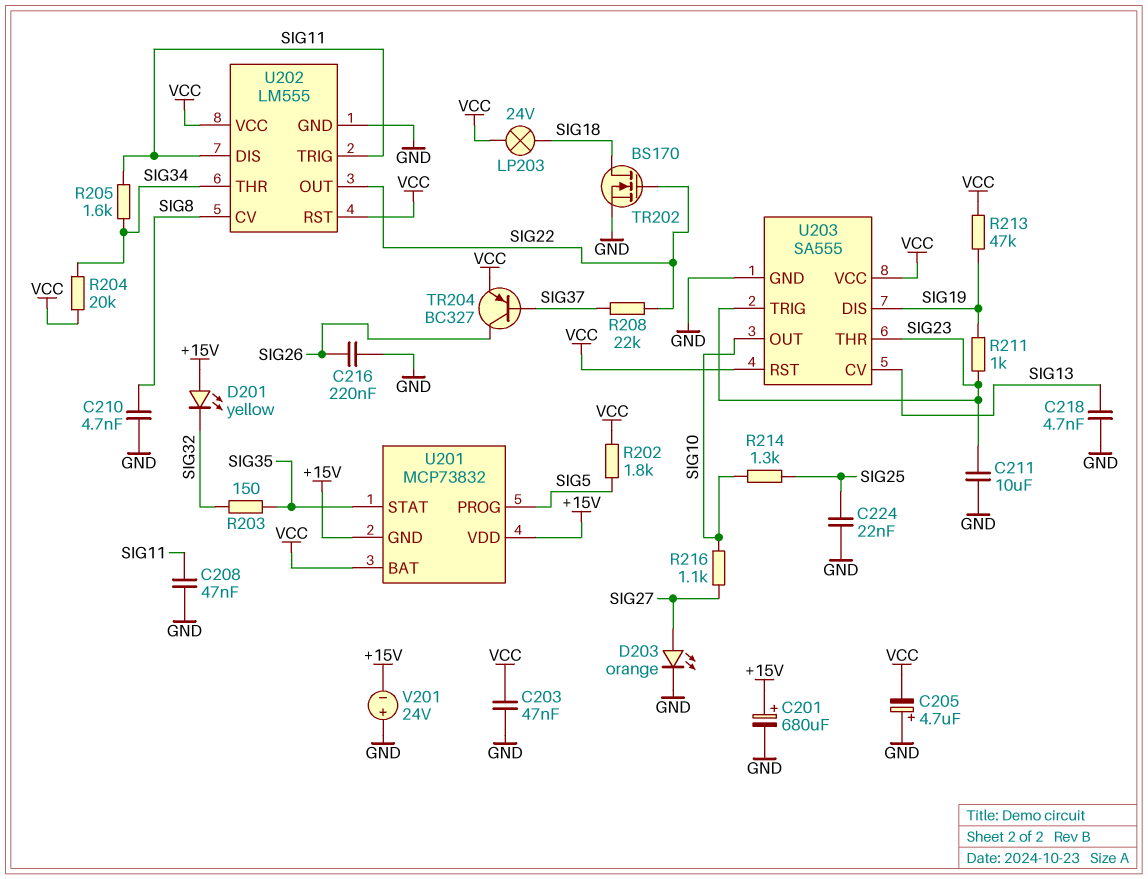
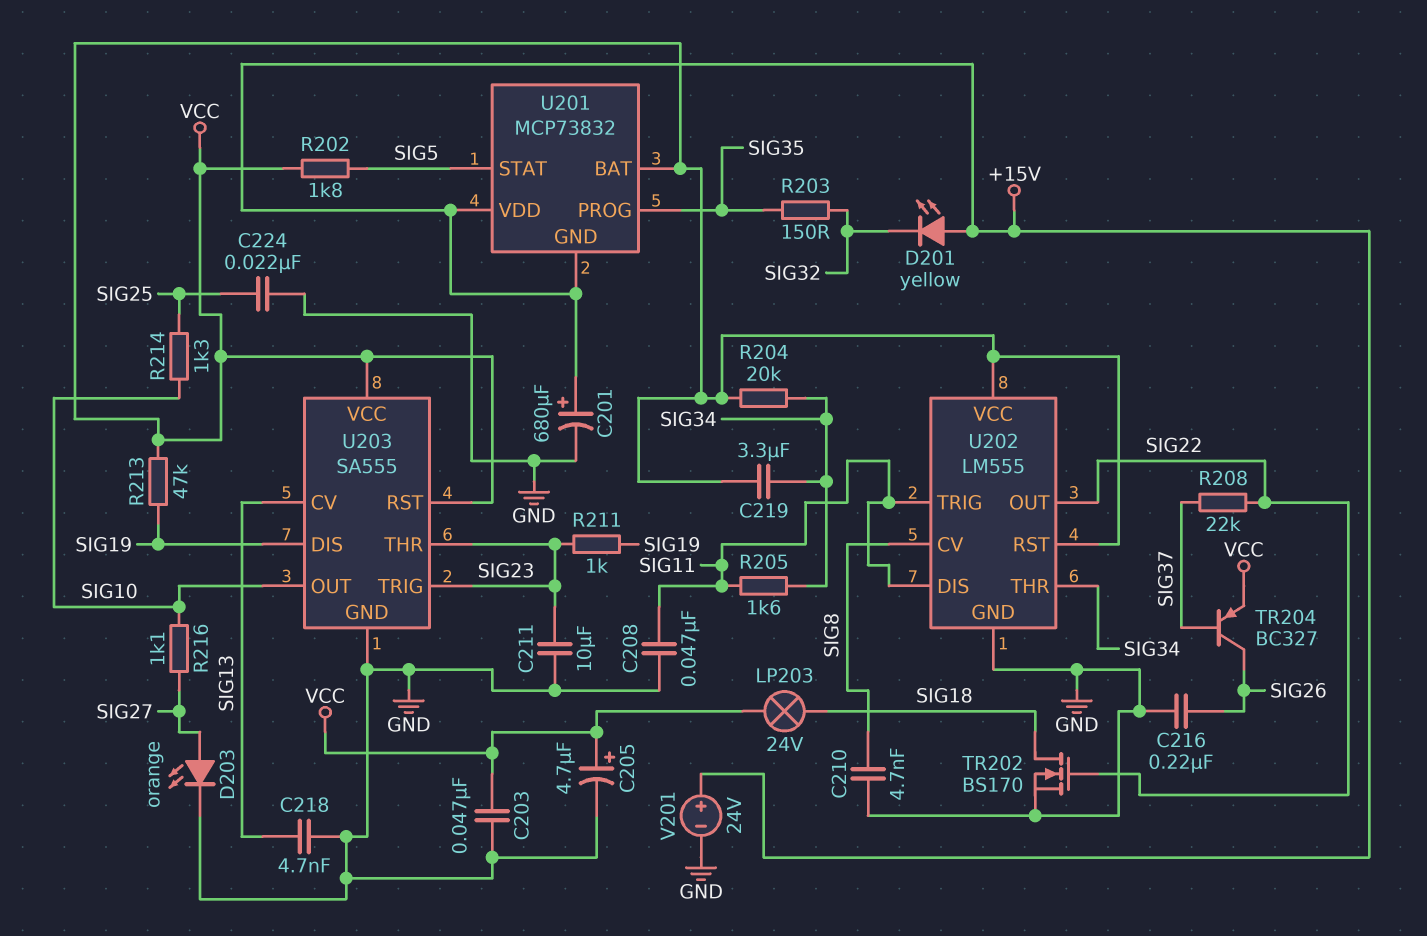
C205: 4.7uF (plus GND, minus VCC) -> 4.7uF (plus VCC, minus GND)
C219: none -> 3.3uF (SIG34, VCC)
U201 pin PROG: SIG5 -> SIG35
U201 pin STAT: SIG35 -> SIG5
V201: 24V (plus GND, minus +15V) -> 24V (plus +15V, minus GND)

